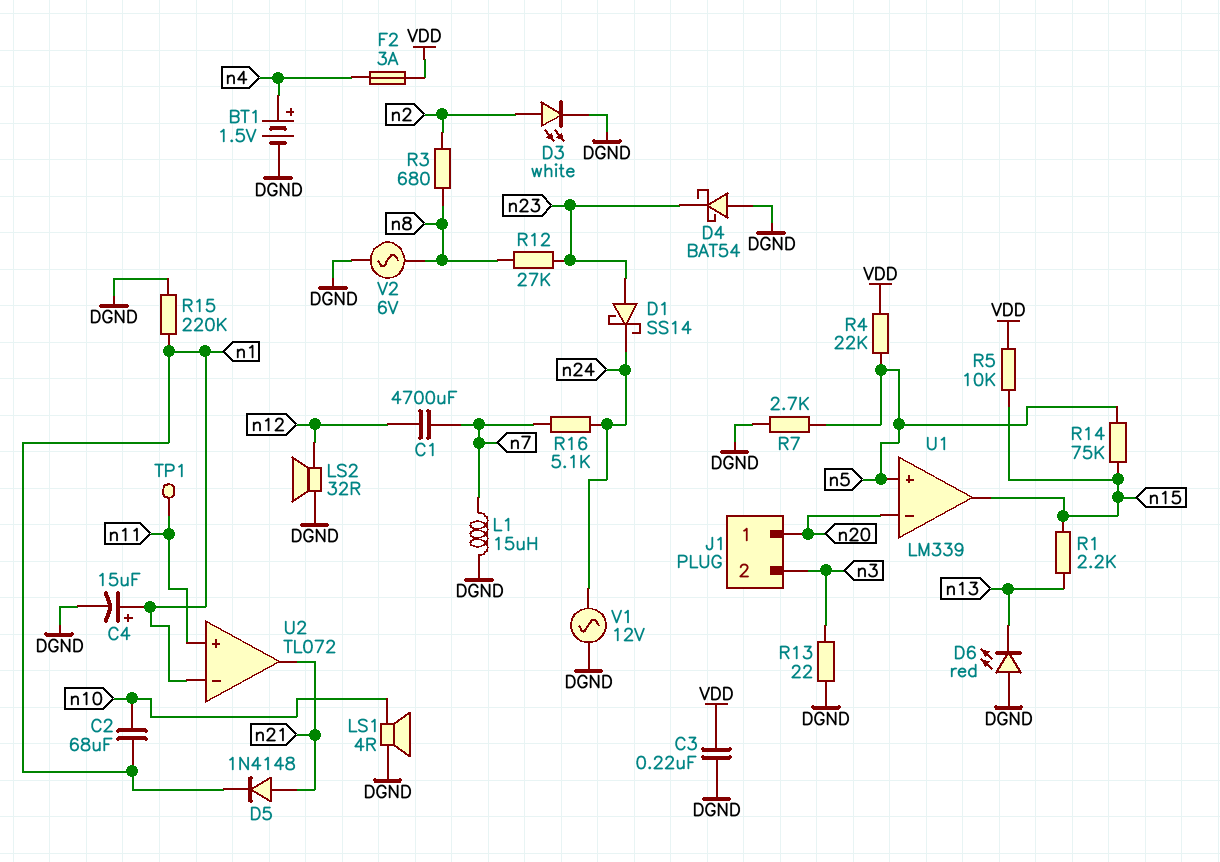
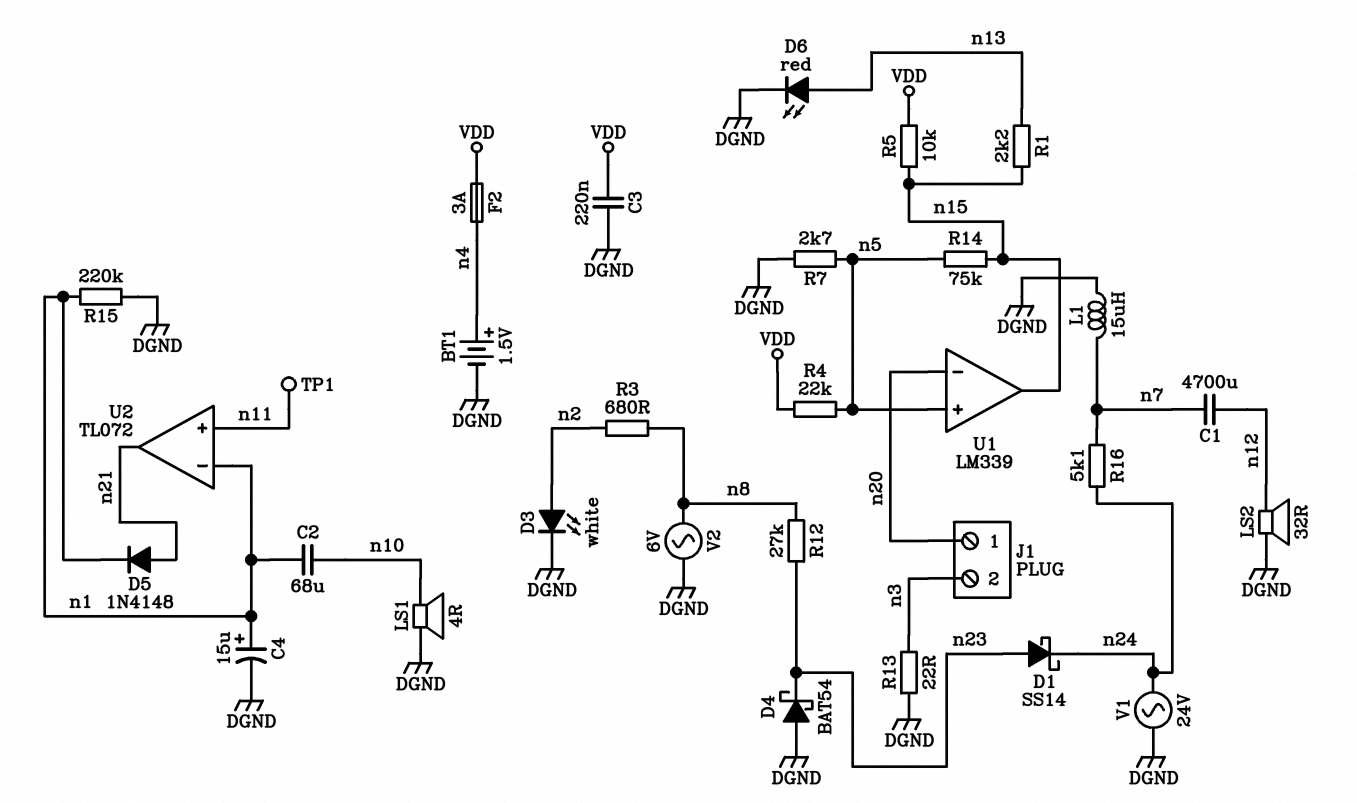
D6: LED red (A DGND, K n13) -> LED red (A n13, K DGND)
V1: AC 12V (DGND, n24) -> AC 24V (DGND, n24)

